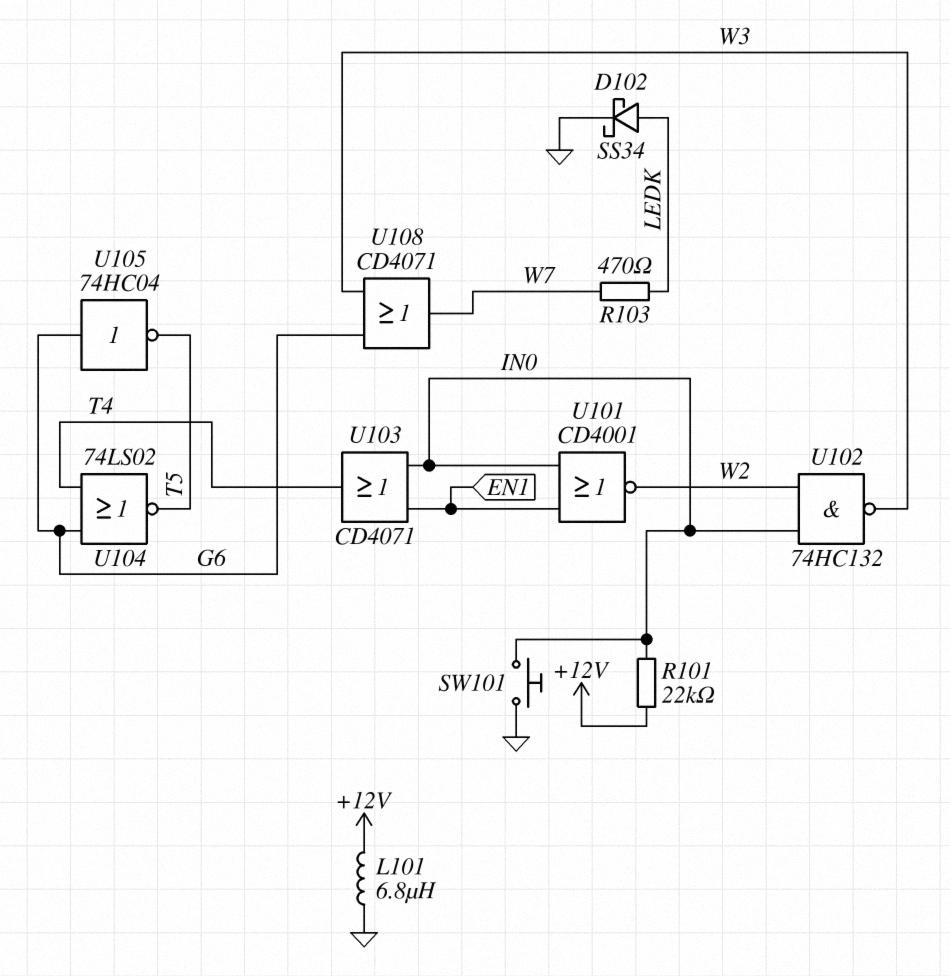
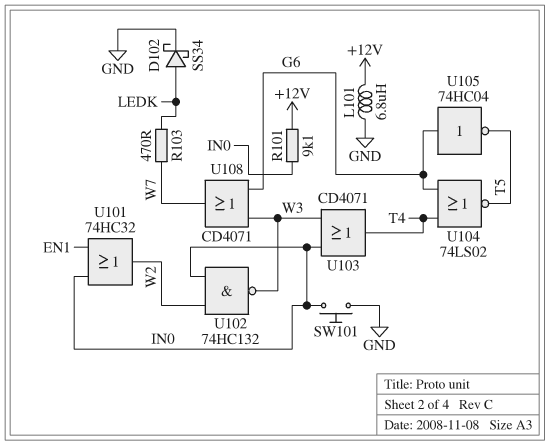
R101: 22k (+12V, IN0) -> 9.1k (+12V, IN0)
U101: NOR CD4001 (in EN1, in IN0, out W2) -> OR 74HC32 (in EN1, in IN0, out W2)
U103: OR CD4071 (in EN1, in IN0, out T4) -> OR CD4071 (in IN0, in W3, out T4)

